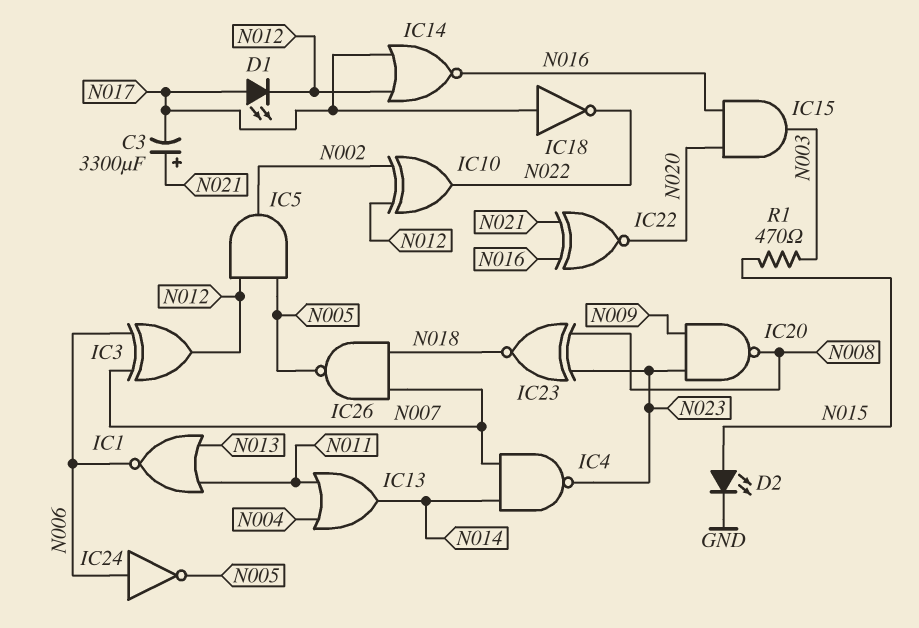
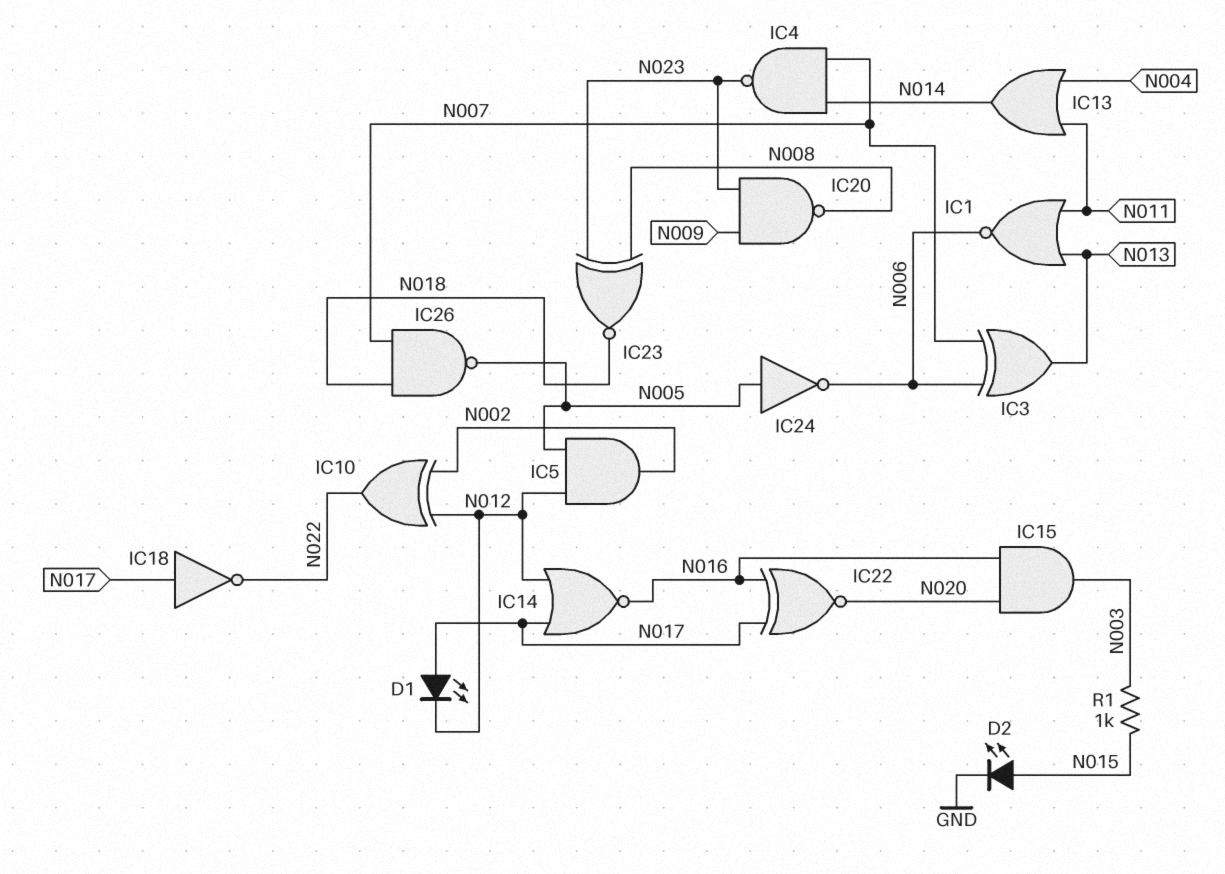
C3: 3300uF (plus N021, minus N017) -> none
IC3: XOR (in N006, in N007, out N012) -> XOR (in N006, in N007, out N013)
IC22: XNOR (in N016, in N021, out N020) -> XNOR (in N016, in N017, out N020)
IC24: NOT (in N006, out N005) -> NOT (in N005, out N006)
R1: 470 (N003, N015) -> 1k (N003, N015)

